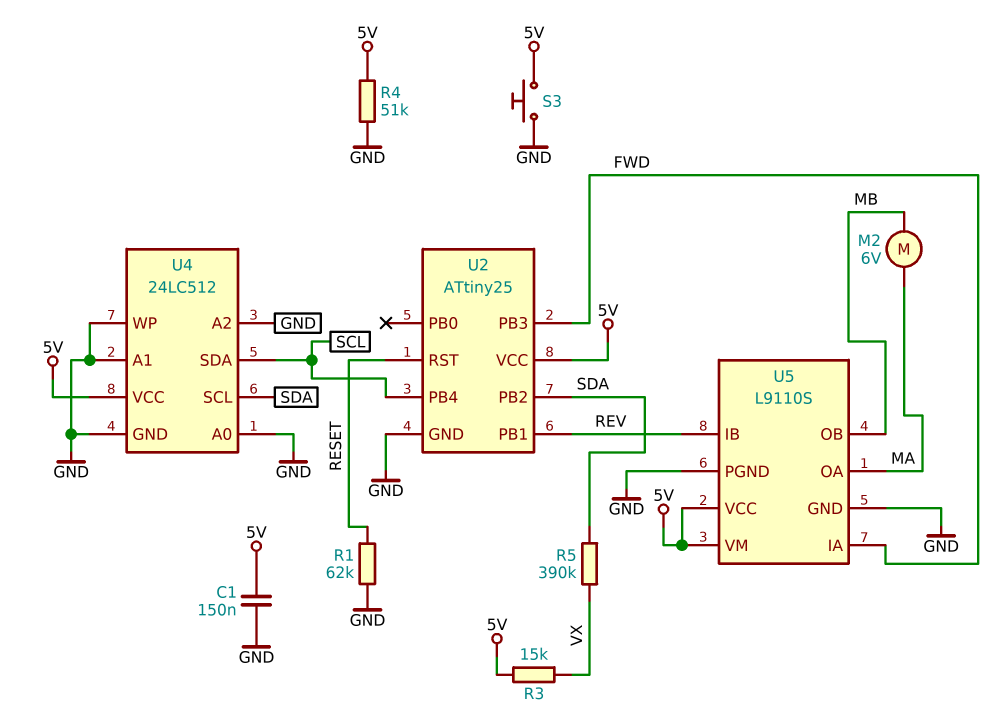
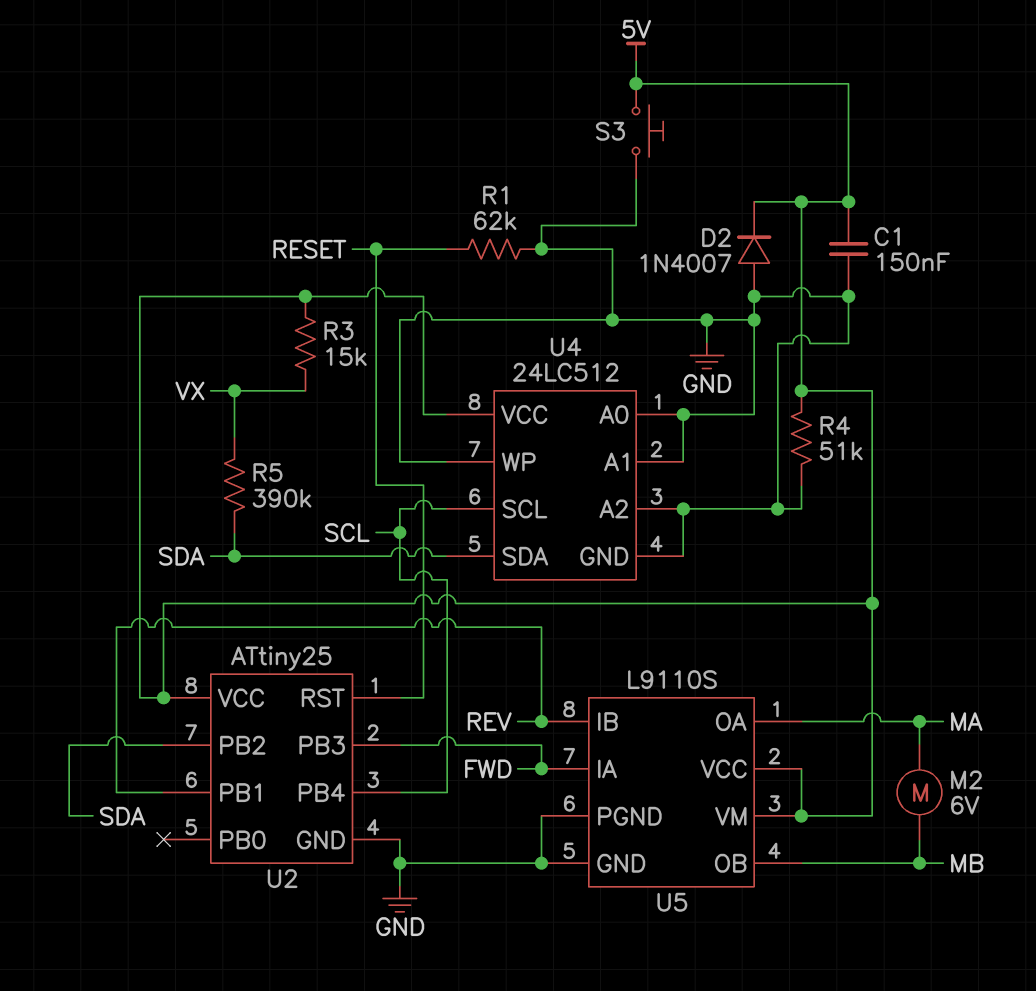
D2: none -> diode 1N4007 (A GND, K 5V)
U4 pin SCL: SDA -> SCL
U4 pin SDA: SCL -> SDA

